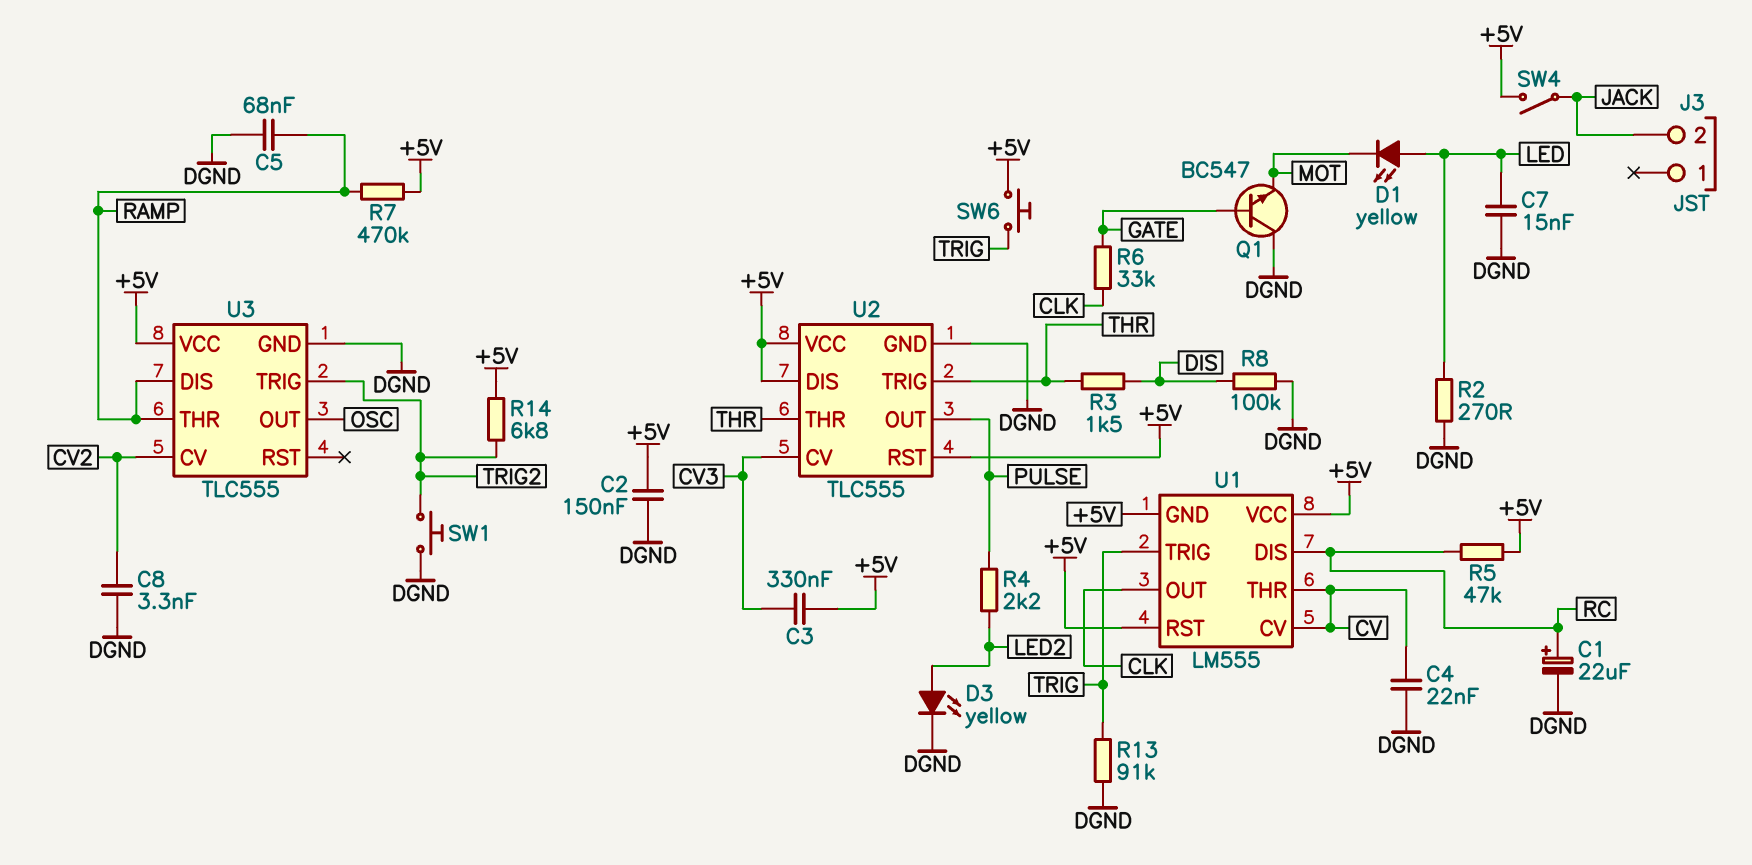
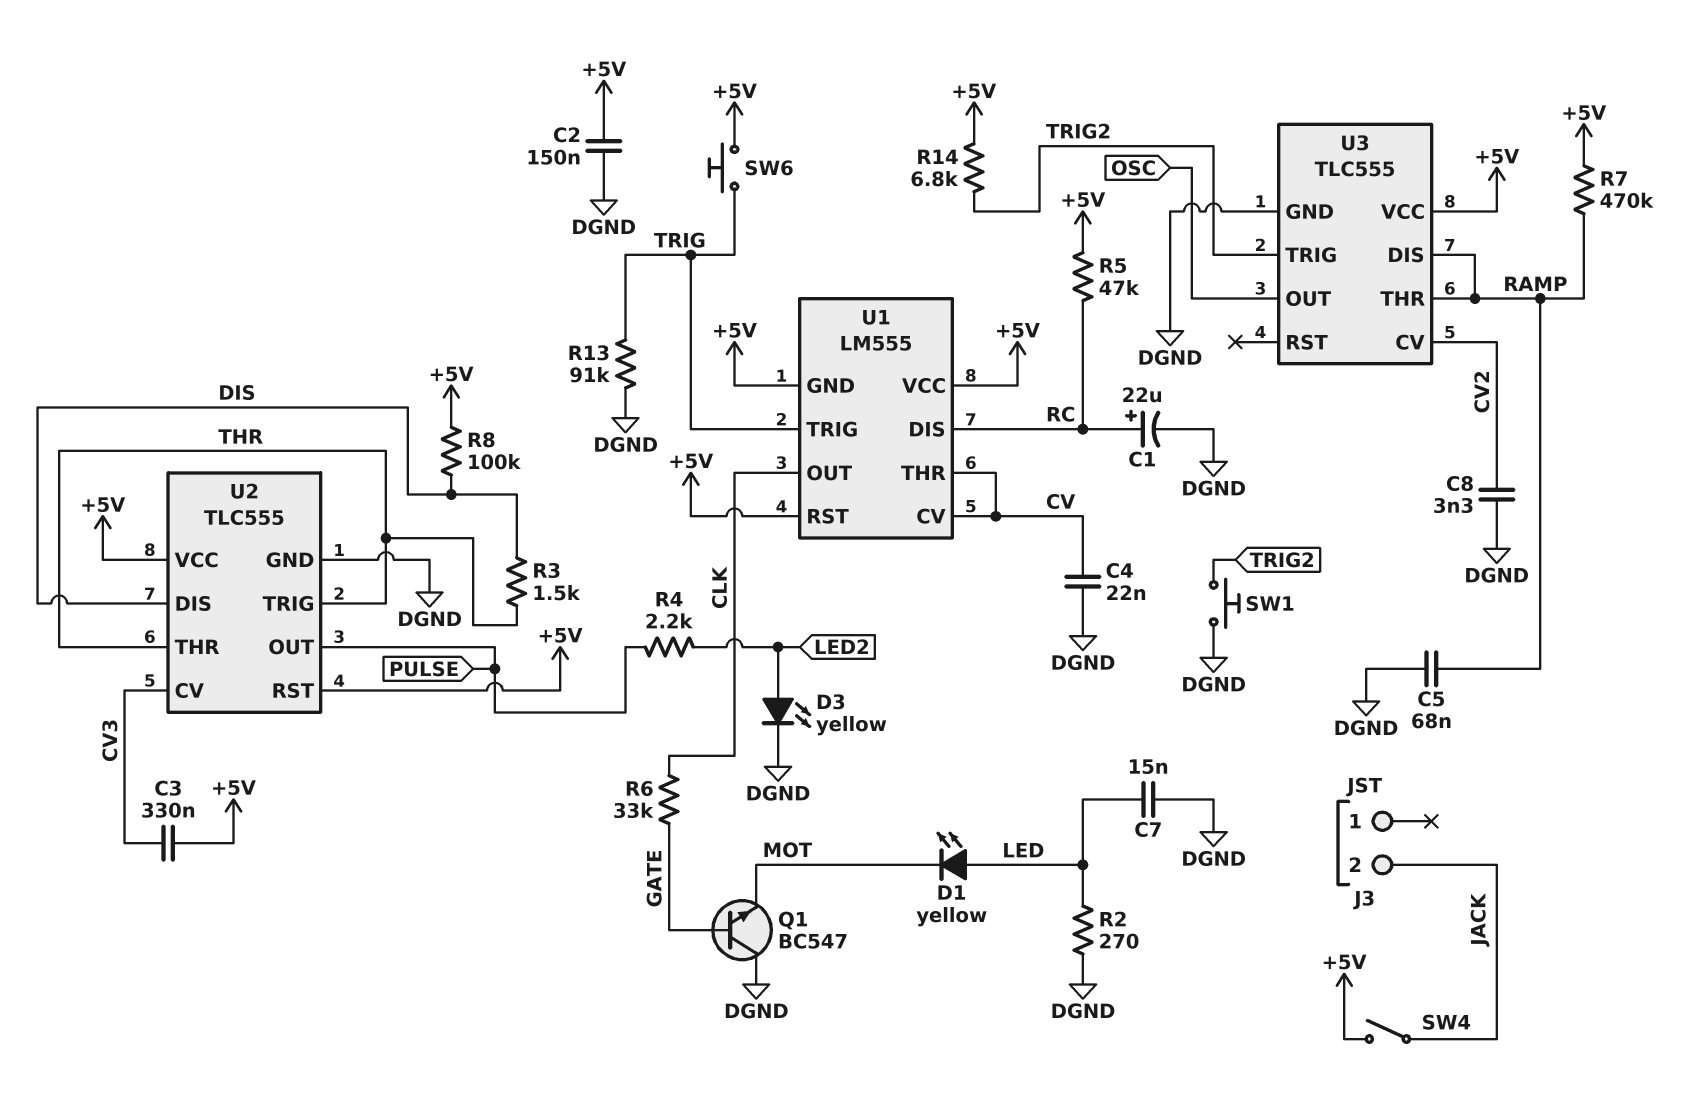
R8: 100k (DGND, DIS) -> 100k (+5V, DIS)
U2 pin DIS: +5V -> DIS

